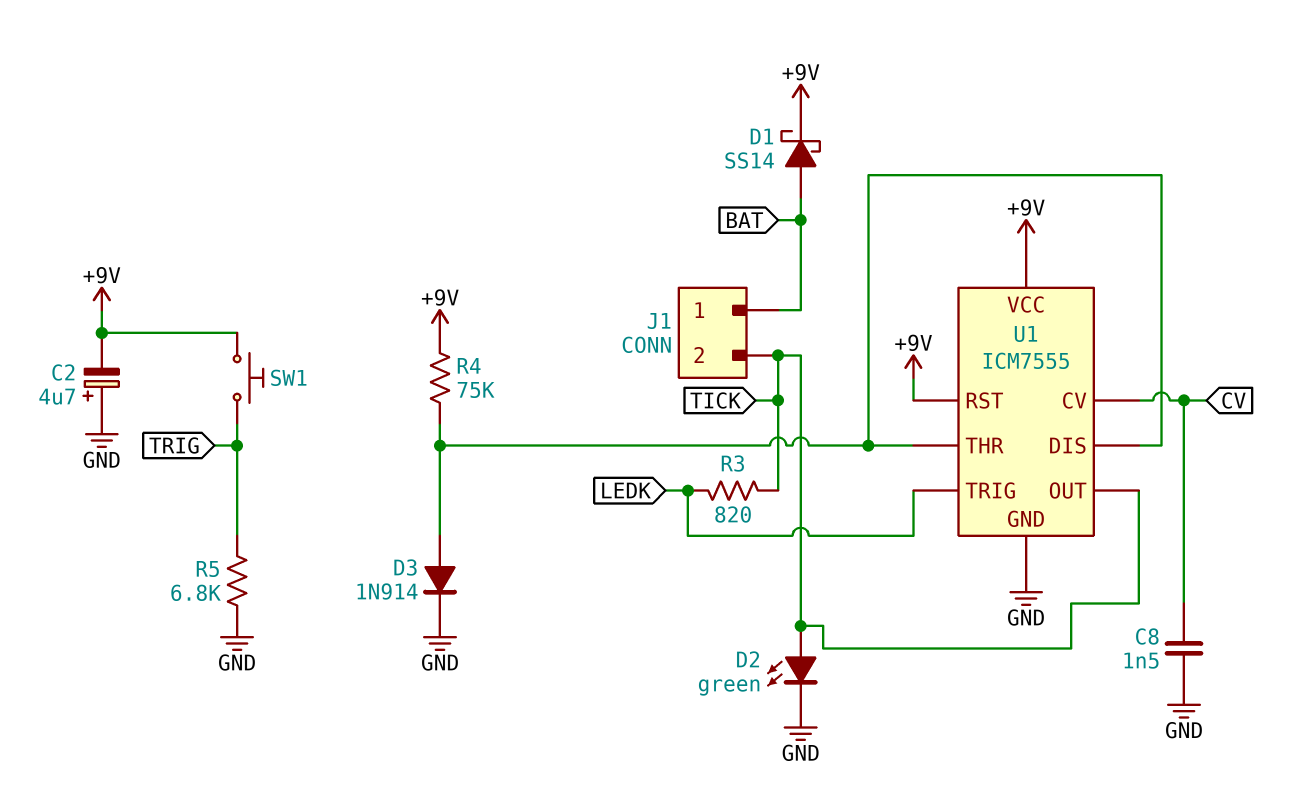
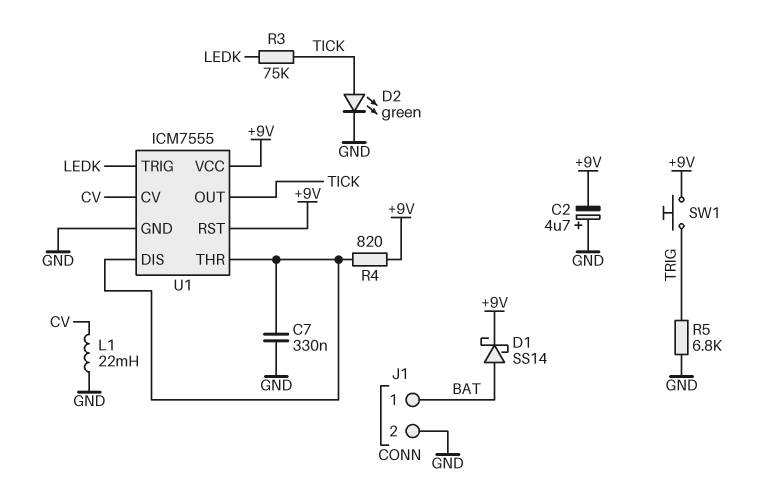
C7: none -> 330nF (GND, U1/DIS)
C8: 1.5nF (CV, GND) -> none
D3: diode 1N914 (A U1/DIS, K GND) -> none
J1 pin 2: TICK -> GND
L1: none -> 22mH (CV, GND)
R3: 820 (LEDK, TICK) -> 75k (LEDK, TICK)
R4: 75k (+9V, U1/DIS) -> 820 (+9V, U1/DIS)

